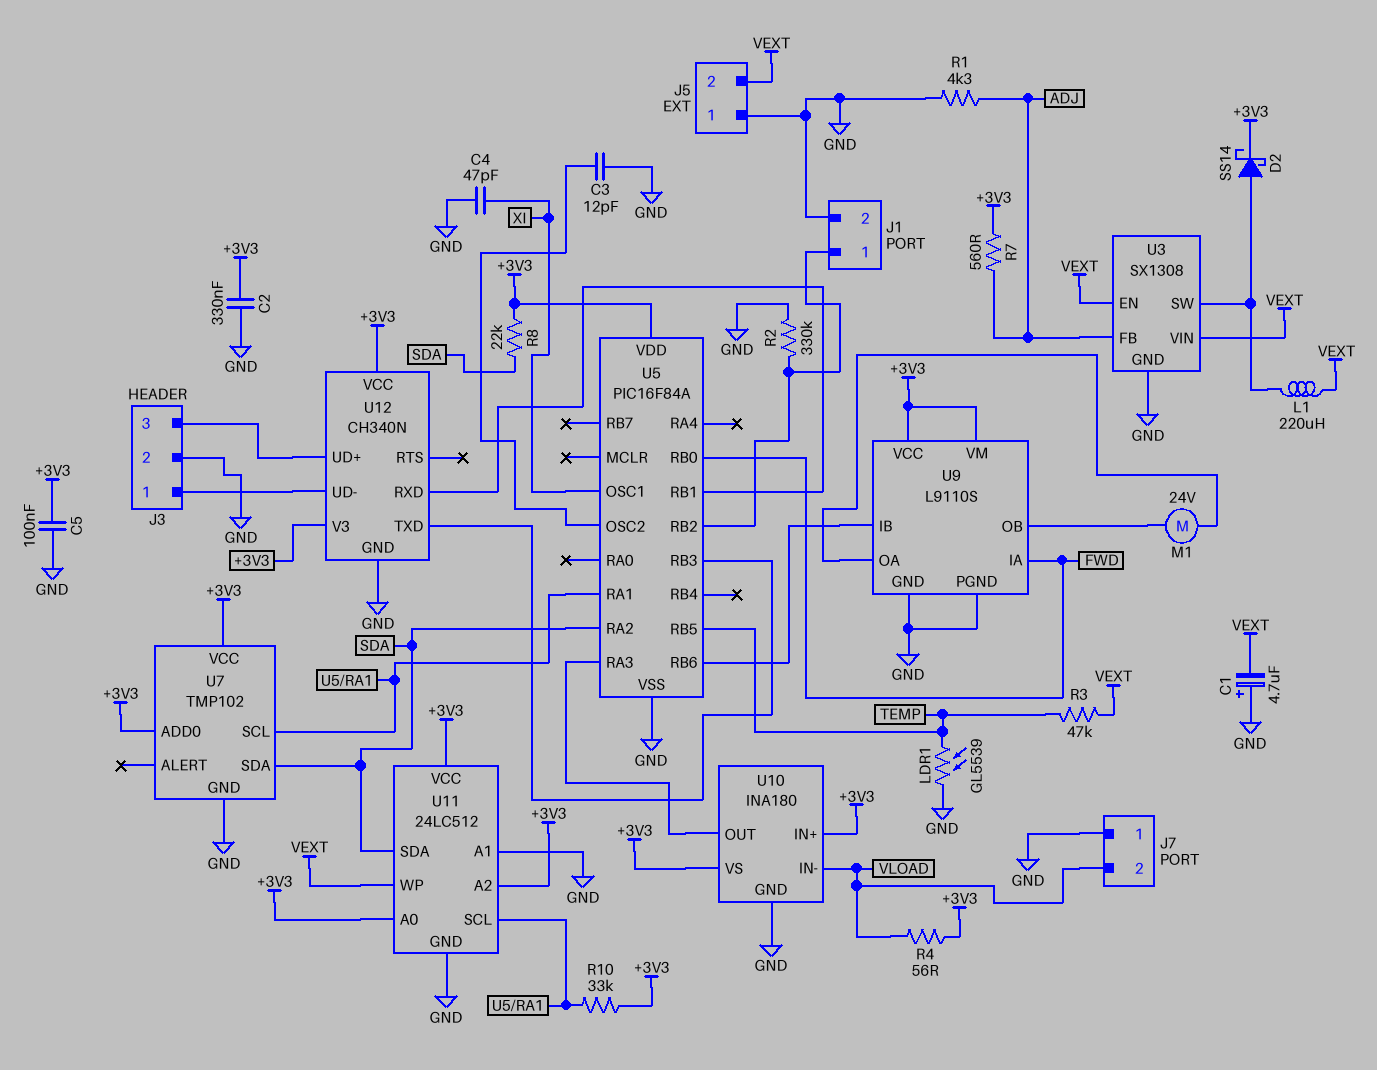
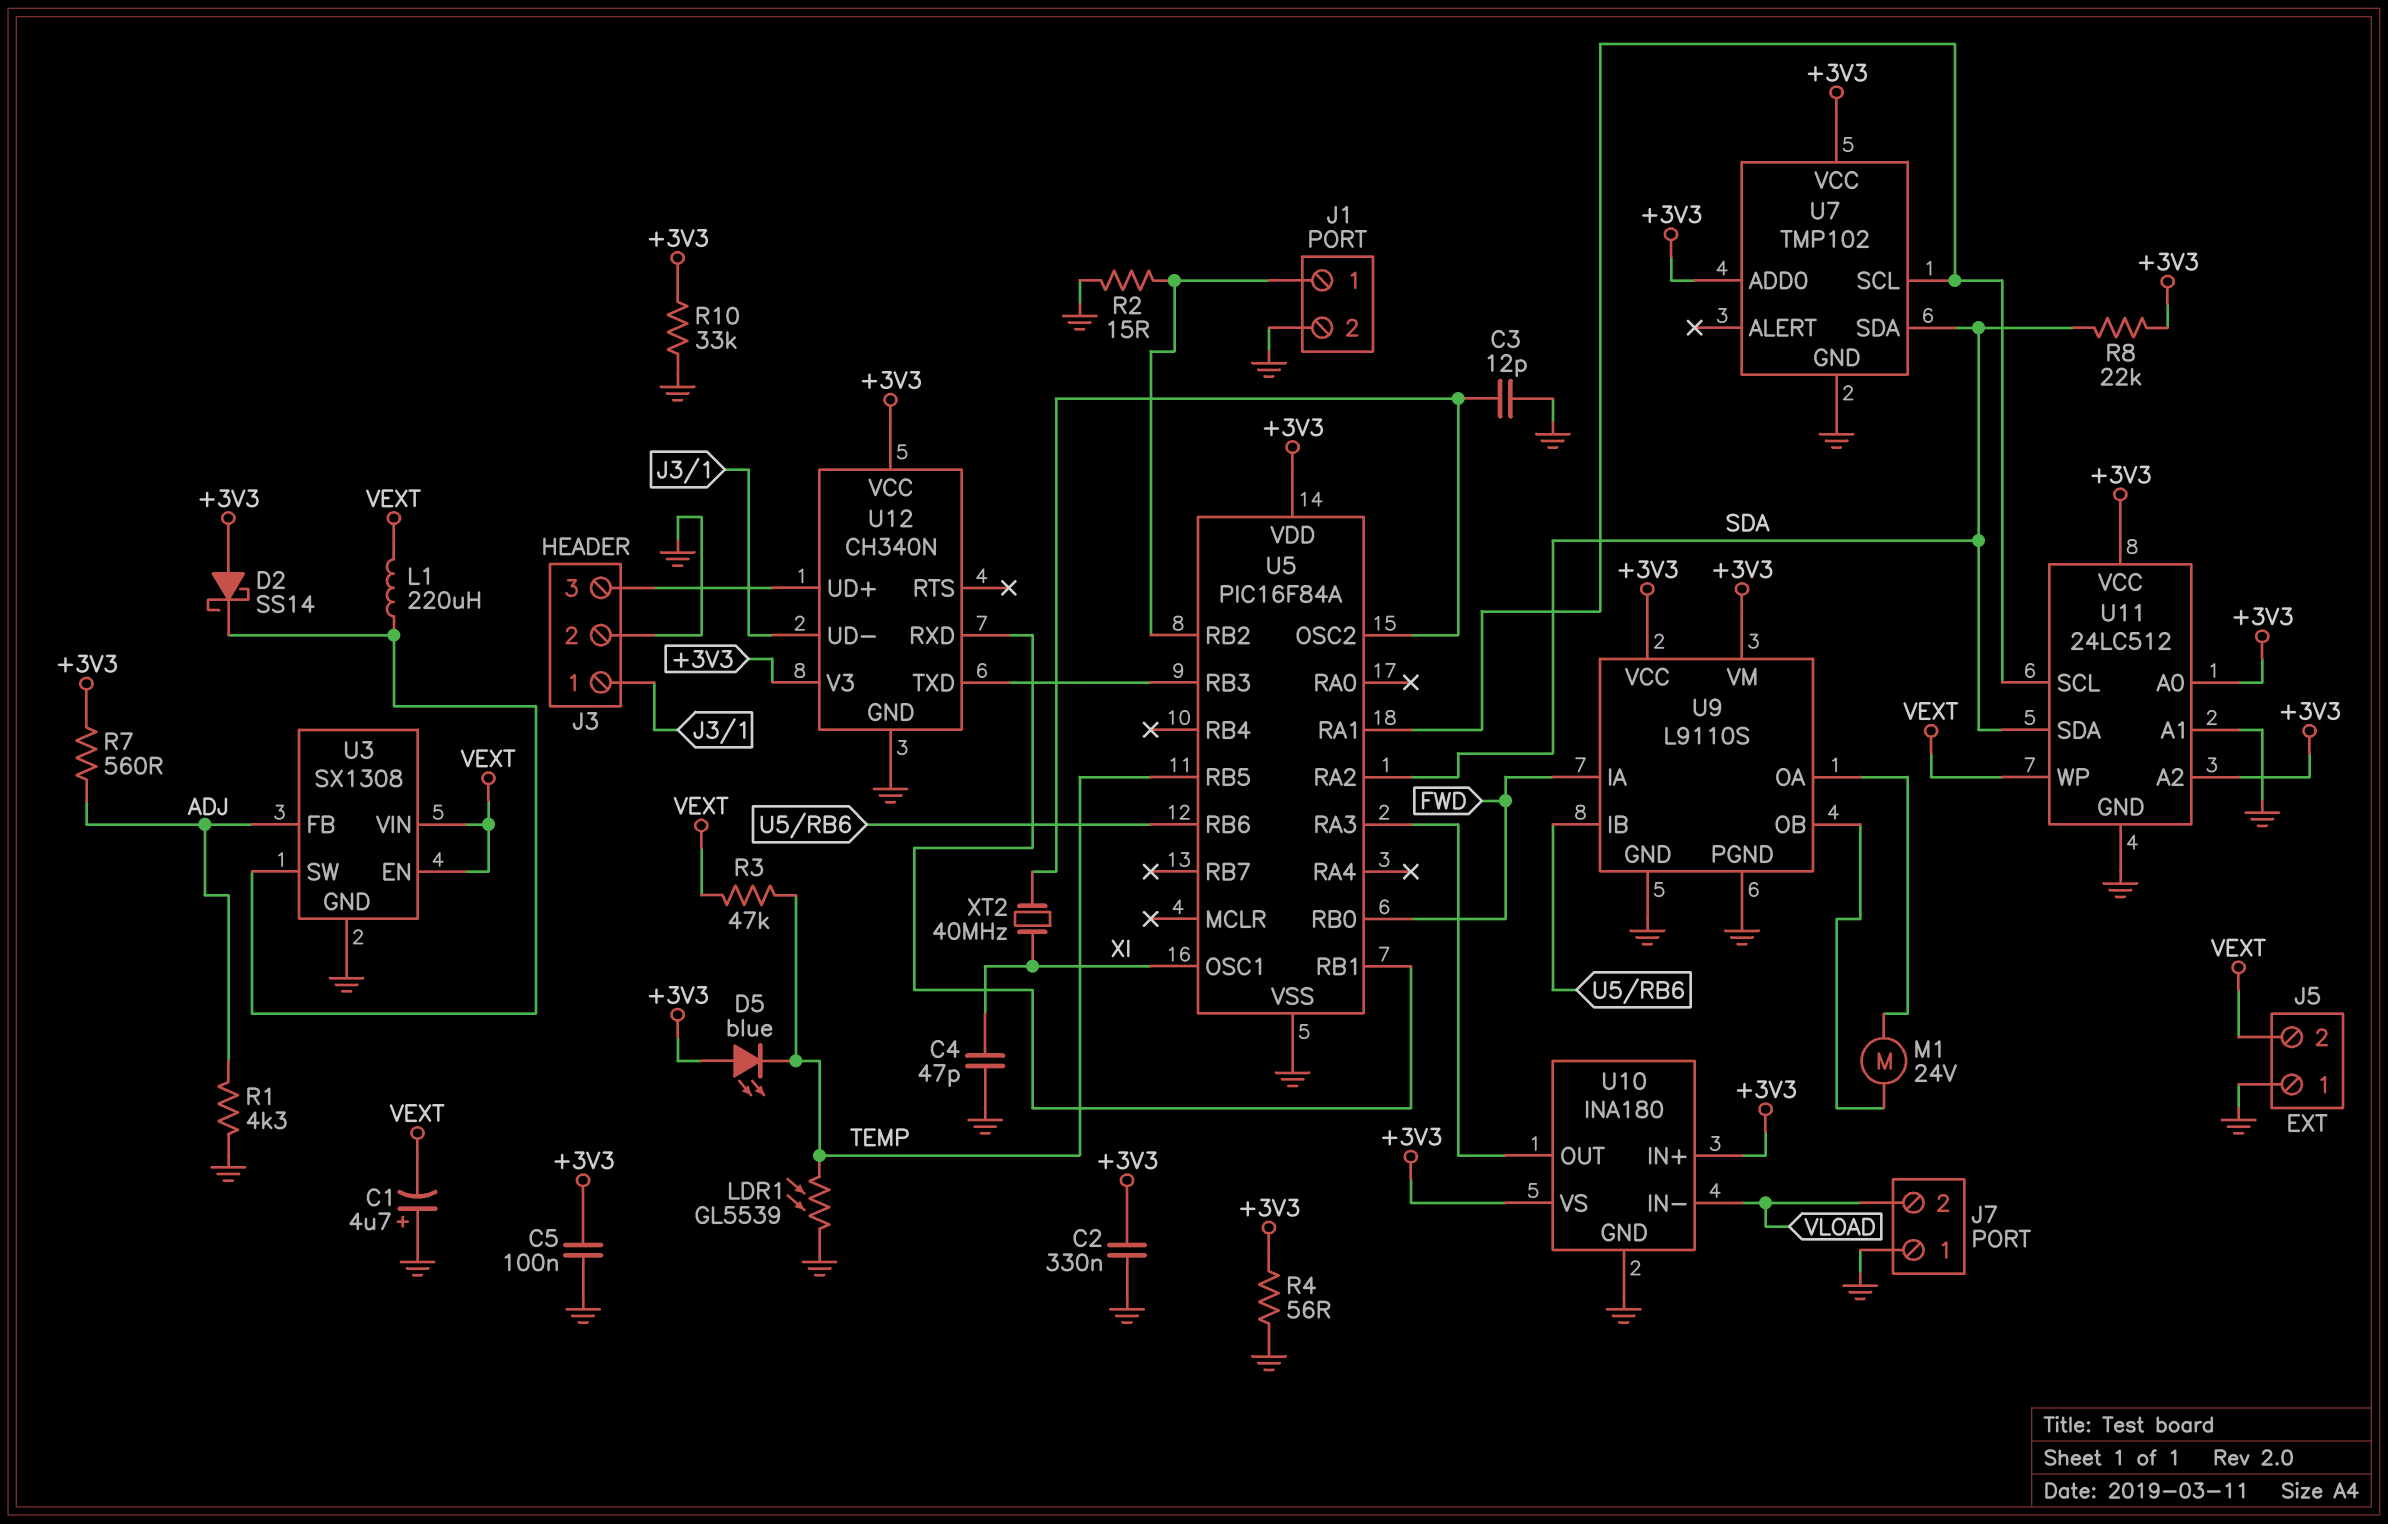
D2: schottky SS14 (A U3/SW, K +3V3) -> schottky SS14 (A +3V3, K U3/SW)
D5: none -> LED blue (A +3V3, K TEMP)
R2: 330k (GND, J1/1) -> 15 (GND, J1/1)
R4: 56 (+3V3, VLOAD) -> 56 (+3V3, GND)
R10: 33k (+3V3, U5/RA1) -> 33k (+3V3, GND)
XT2: none -> 40MHz (U5/OSC2, XI)

